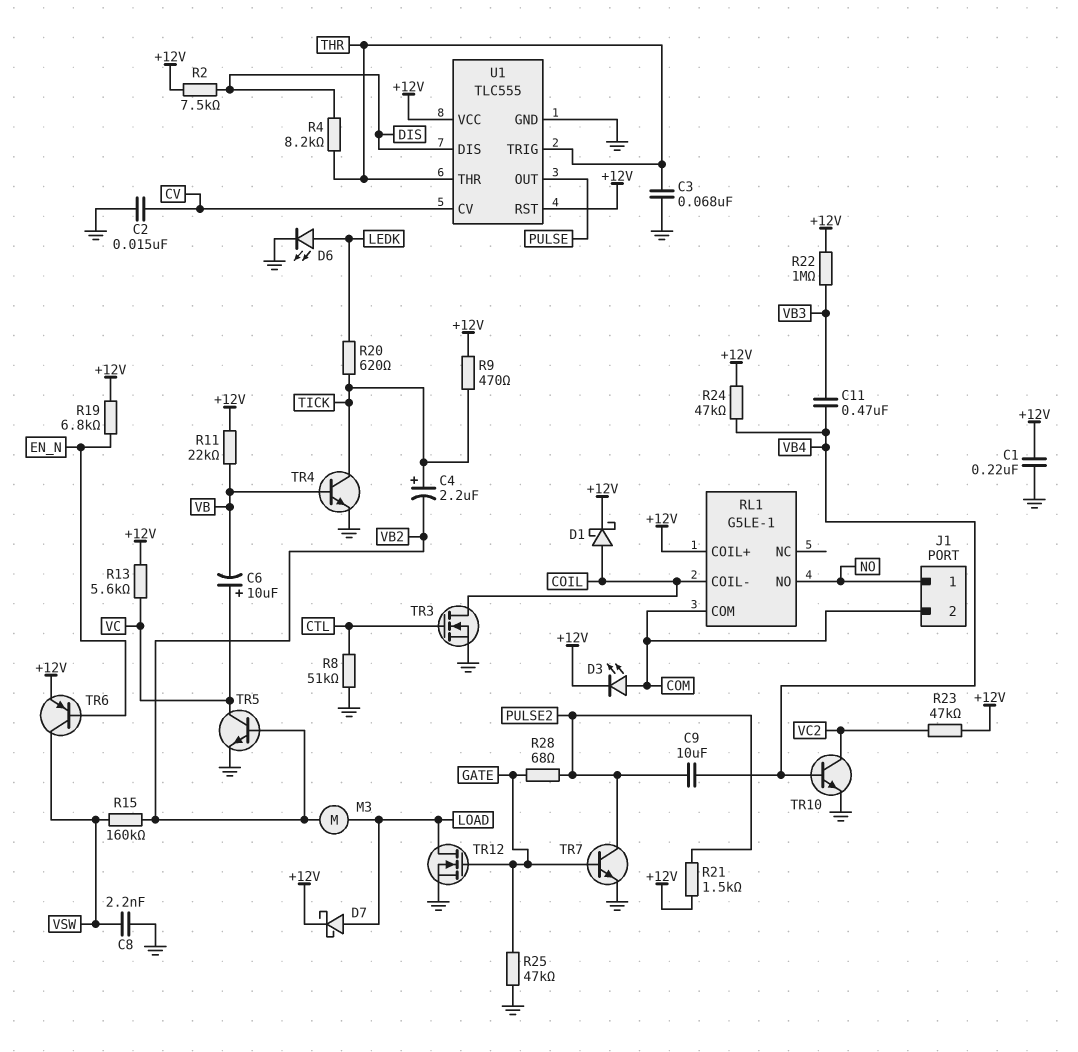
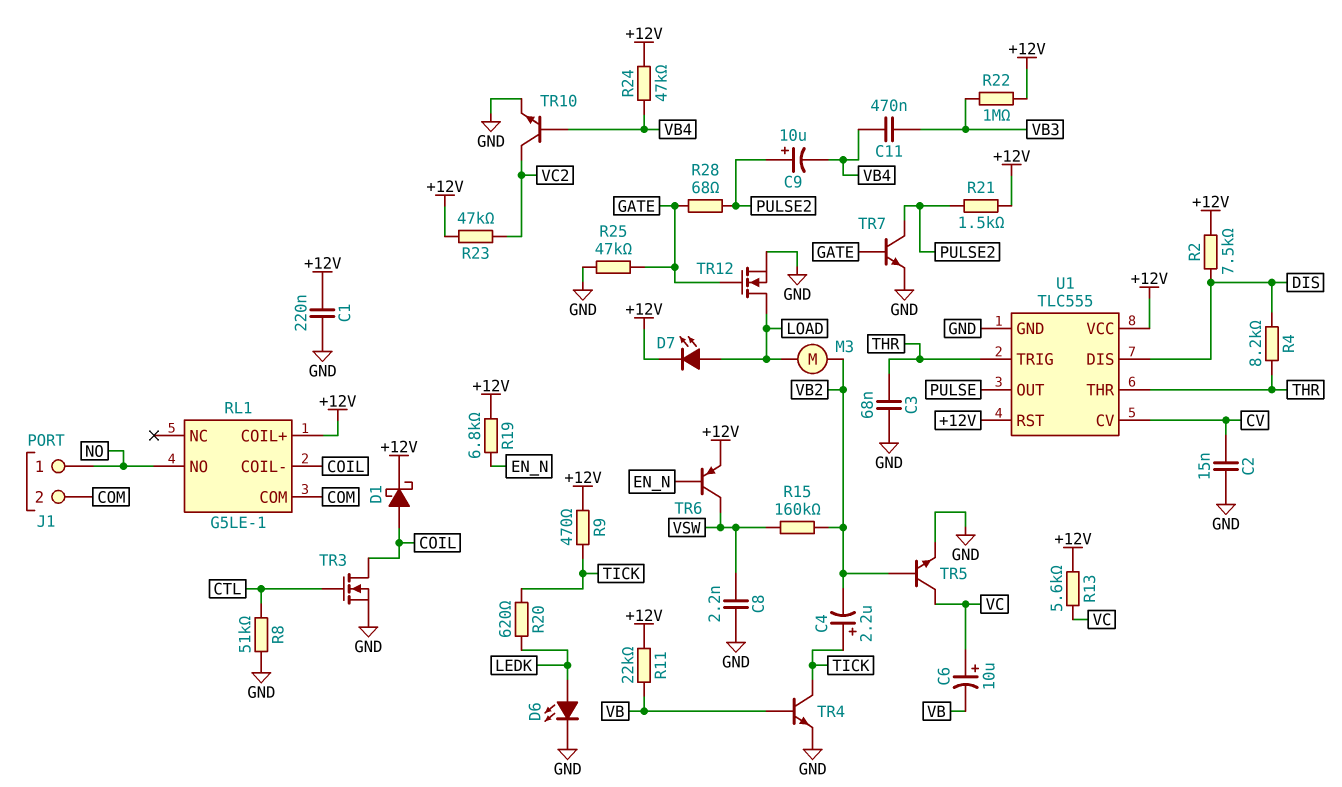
C9: 10uF (PULSE2, VB4) -> 10uF (plus PULSE2, minus VB4)
D3: LED (A COM, K +12V) -> none
D7: schottky (A LOAD, K +12V) -> LED (A LOAD, K +12V)

